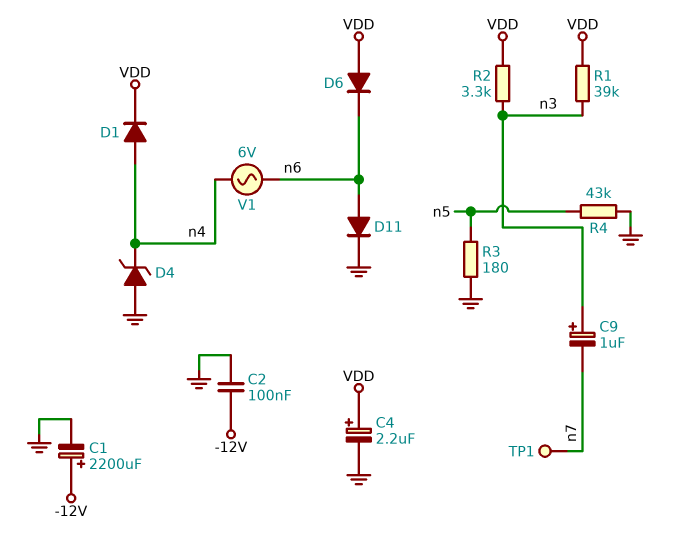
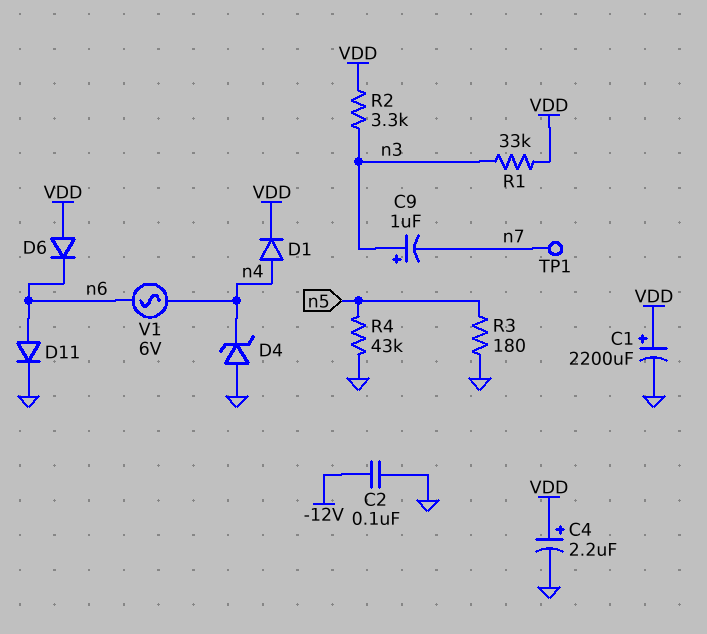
C1: 2200uF (plus -12V, minus GND) -> 2200uF (plus VDD, minus GND)
R1: 39k (VDD, n3) -> 33k (VDD, n3)

